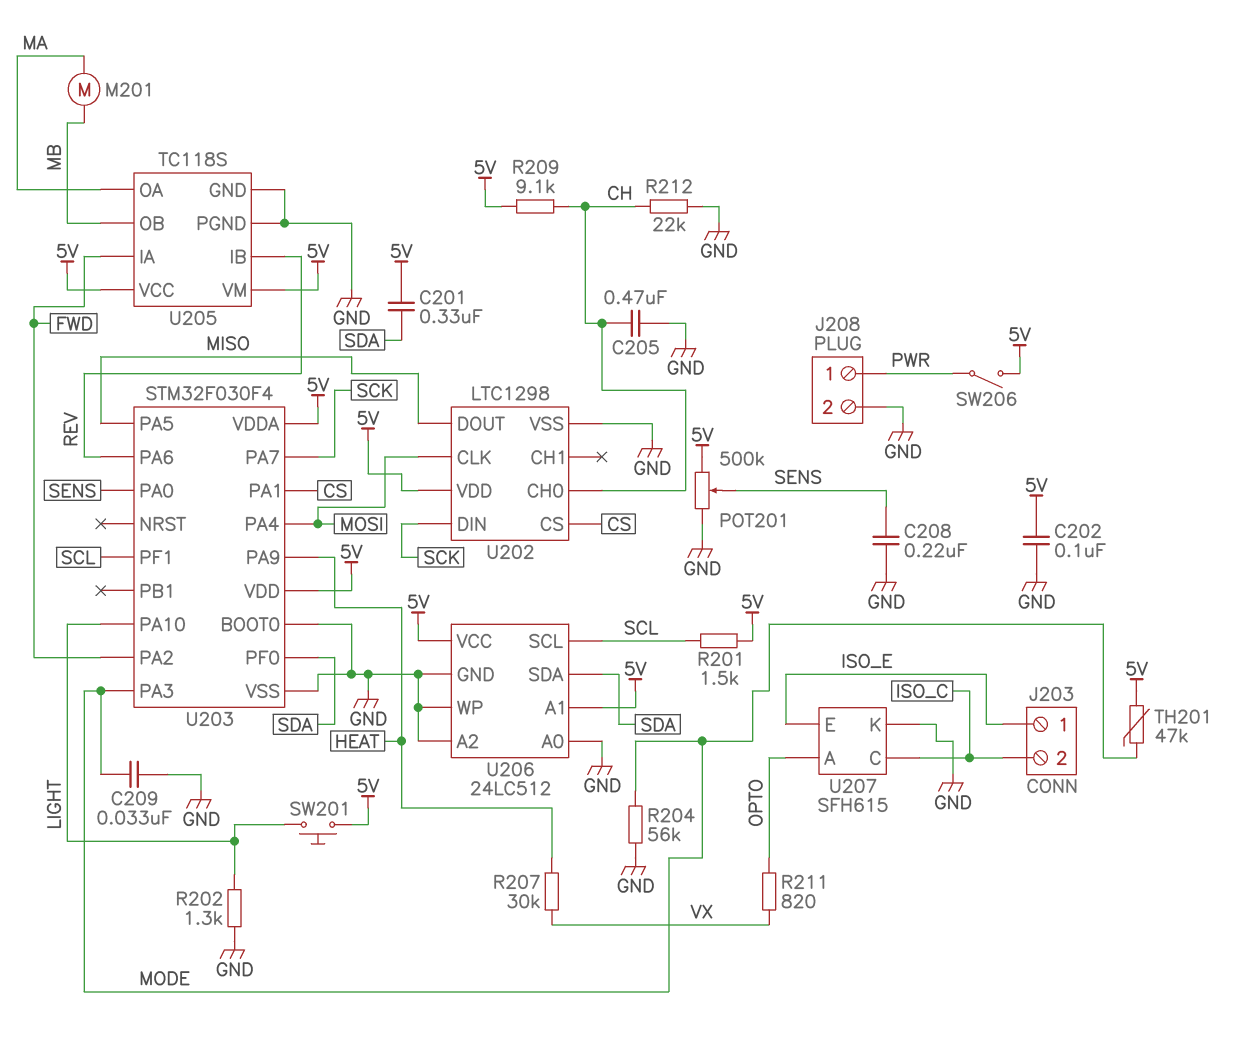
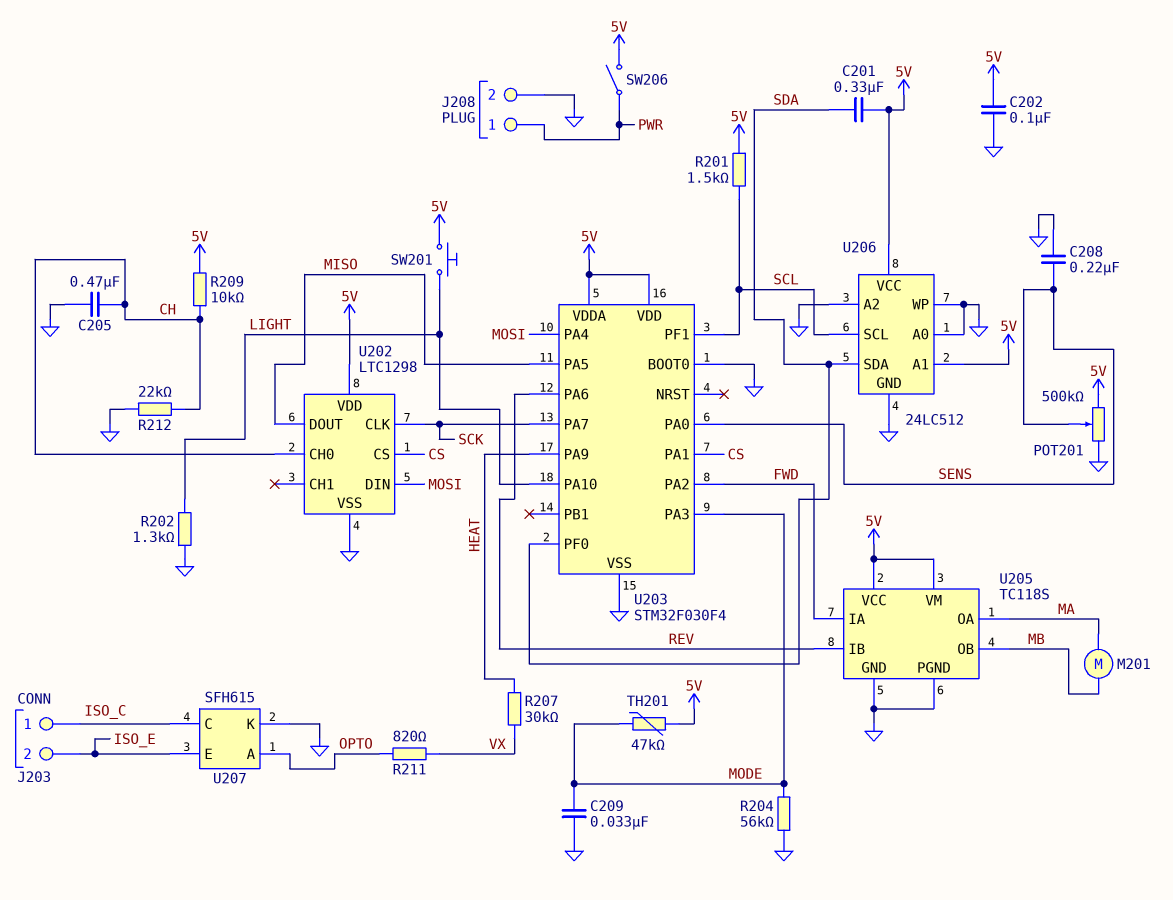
J203 pin 1: ISO_E -> ISO_C
J203 pin 2: ISO_C -> ISO_E
R209: 9.1k (5V, CH) -> 10k (5V, CH)
U202 pin CLK: MOSI -> SCK
U202 pin DIN: SCK -> MOSI

